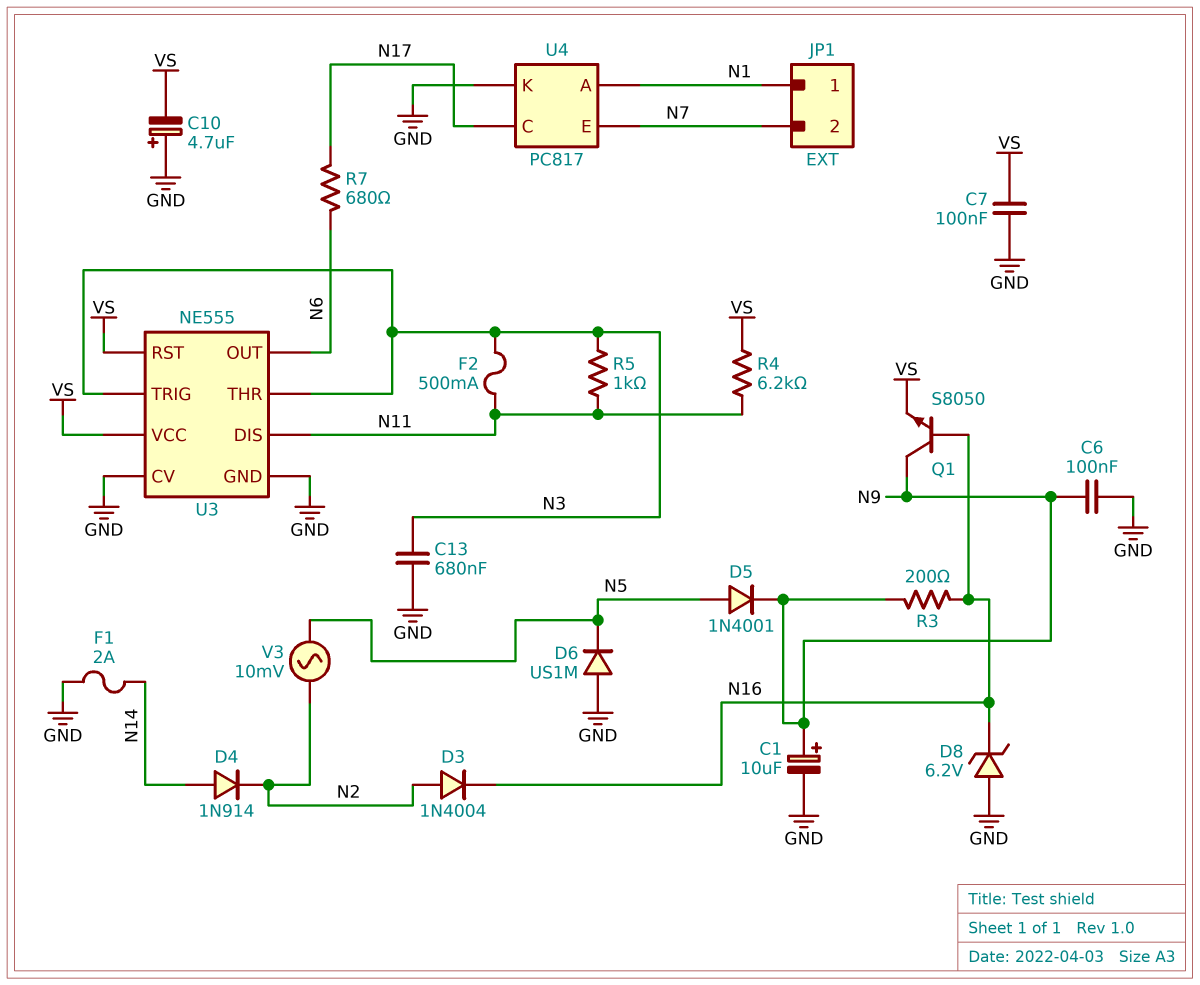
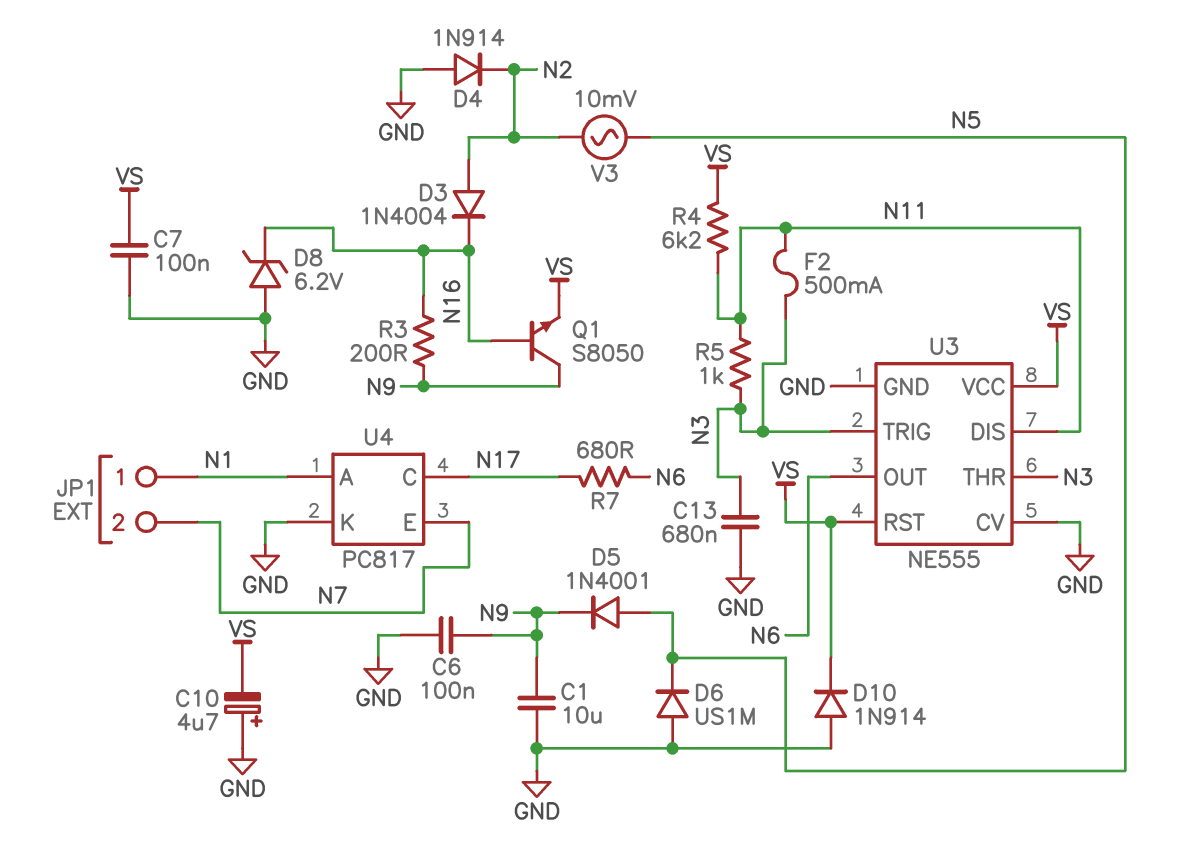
C1: 10uF (plus N9, minus GND) -> 10uF (GND, N9)
D4: diode 1N914 (A N14, K N2) -> diode 1N914 (A GND, K N2)
D10: none -> diode 1N914 (A GND, K VS)
F1: 2A (GND, N14) -> none

